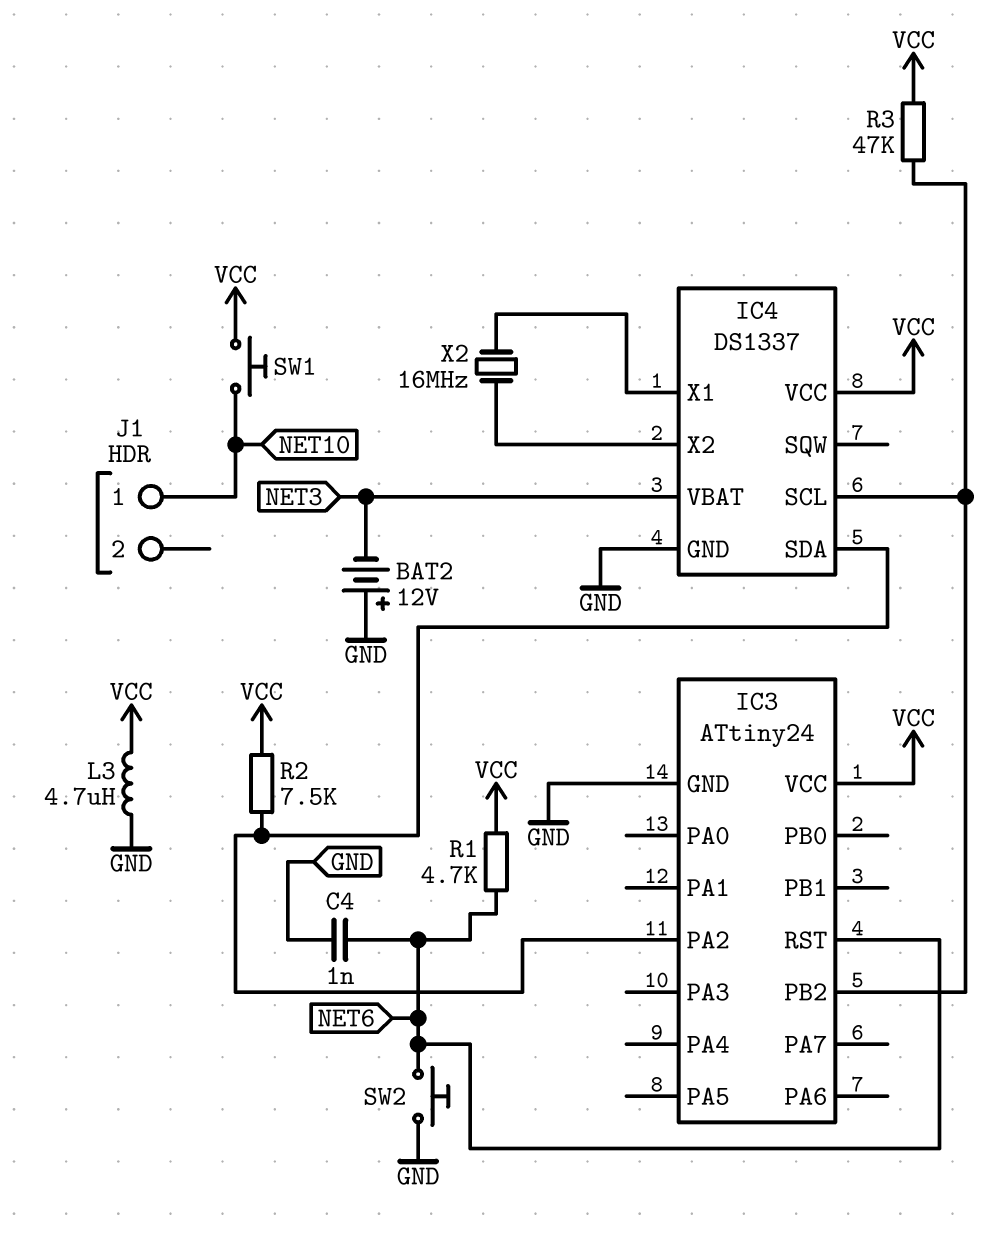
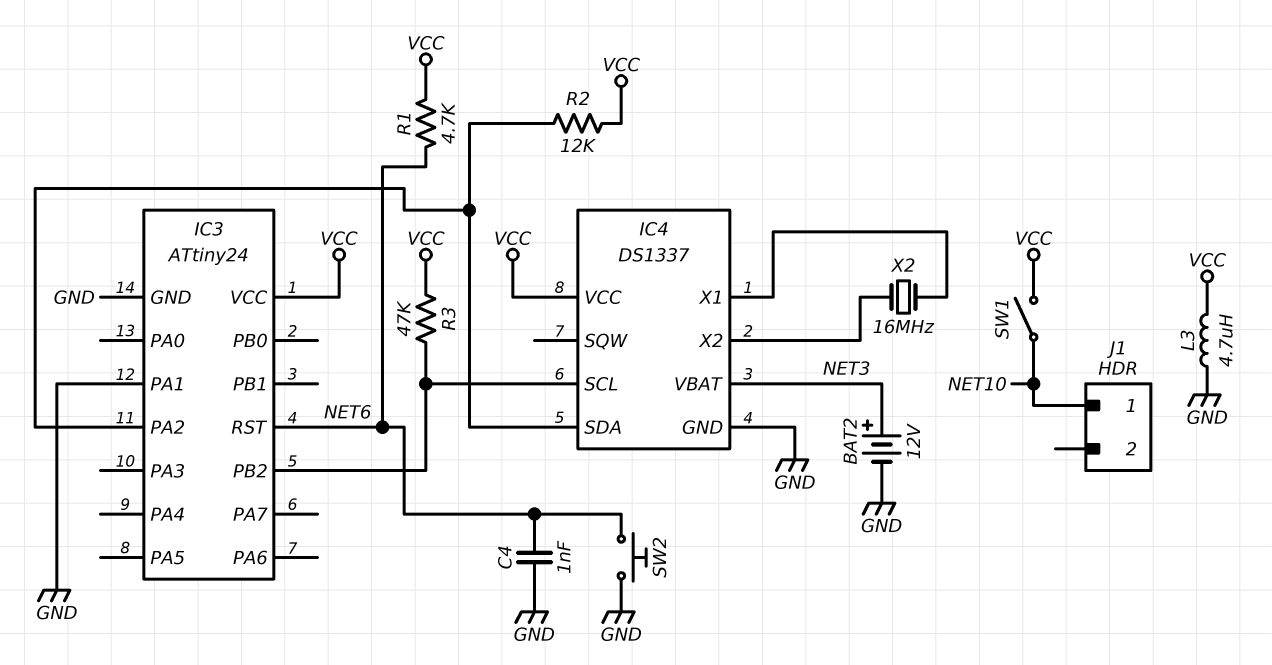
BAT2: 12V (plus GND, minus NET3) -> 12V (plus NET3, minus GND)
IC3 pin PA1: none -> GND
R2: 7.5k (IC3/PA2, VCC) -> 12k (IC3/PA2, VCC)
SW1: button (NET10, VCC) -> switch (NET10, VCC)

